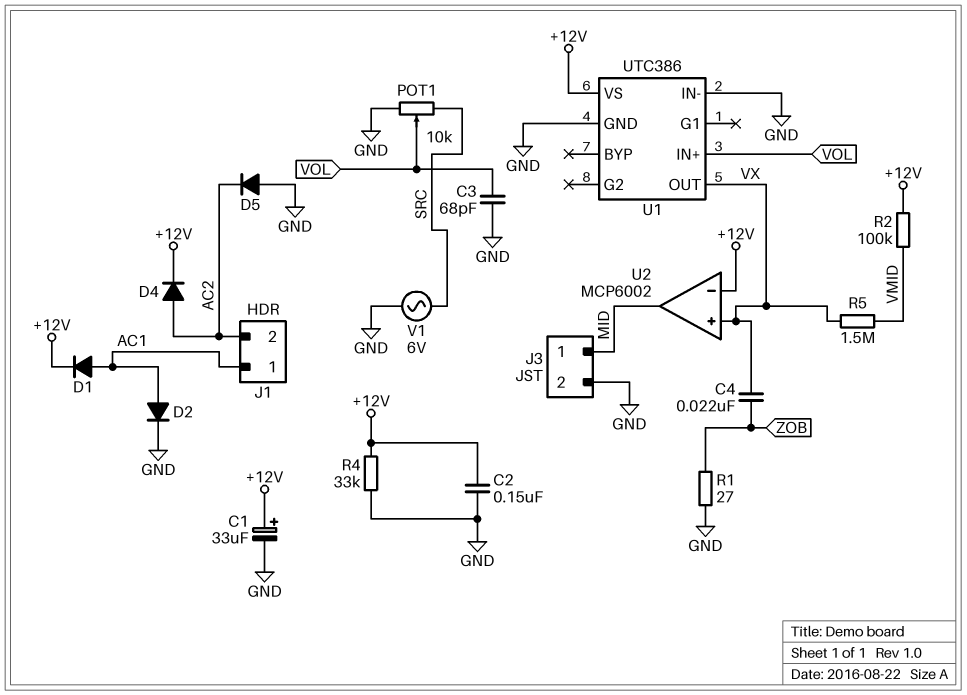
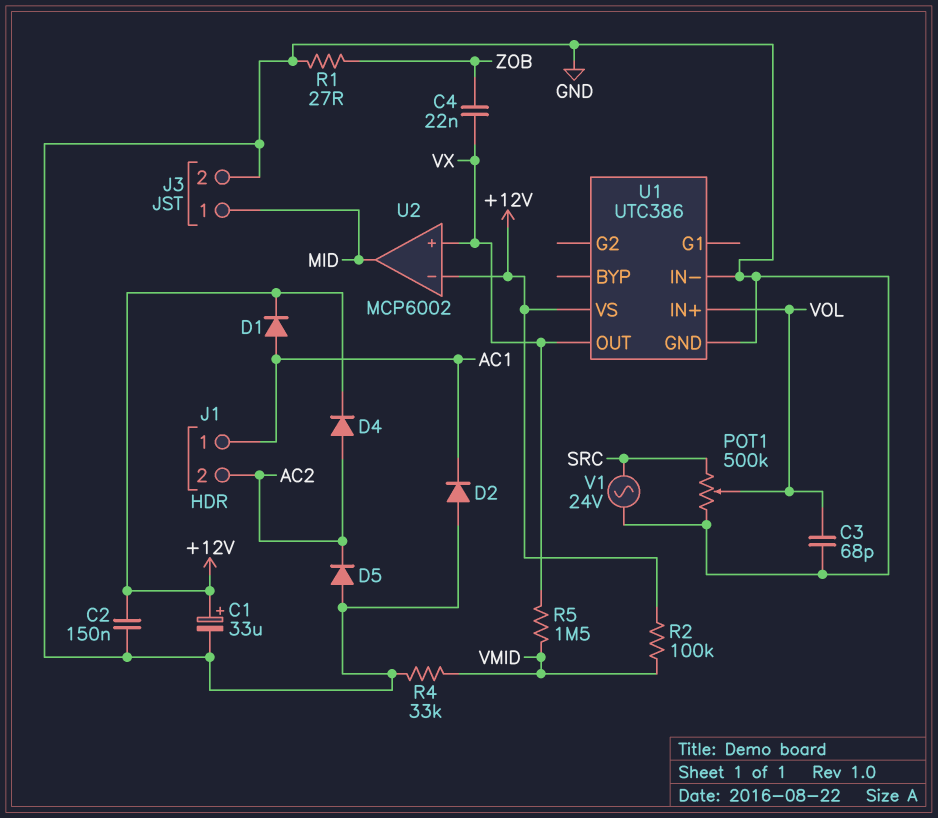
D2: diode (A AC1, K GND) -> diode (A GND, K AC1)
POT1: 10k (GND, SRC, wiper VOL) -> 500k (GND, SRC, wiper VOL)
R4: 33k (+12V, GND) -> 33k (GND, VMID)
V1: AC 6V (GND, SRC) -> AC 24V (GND, SRC)

